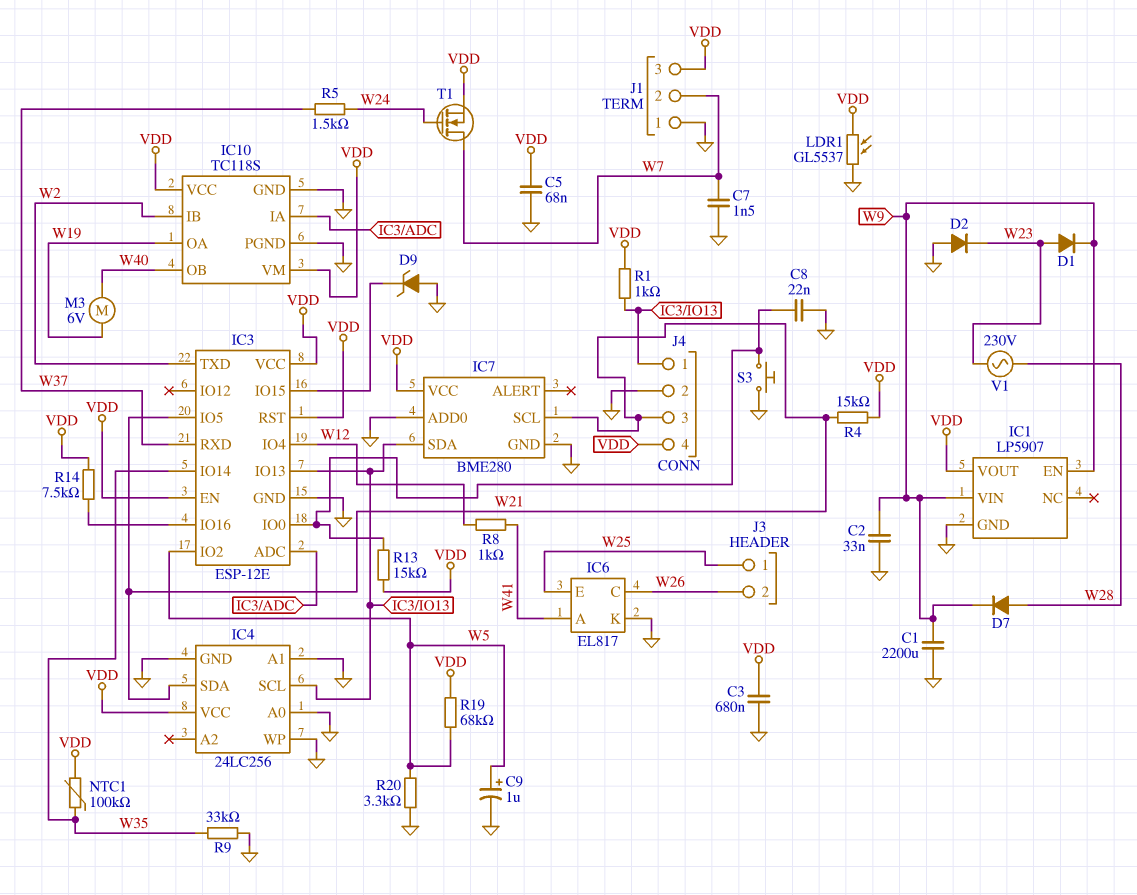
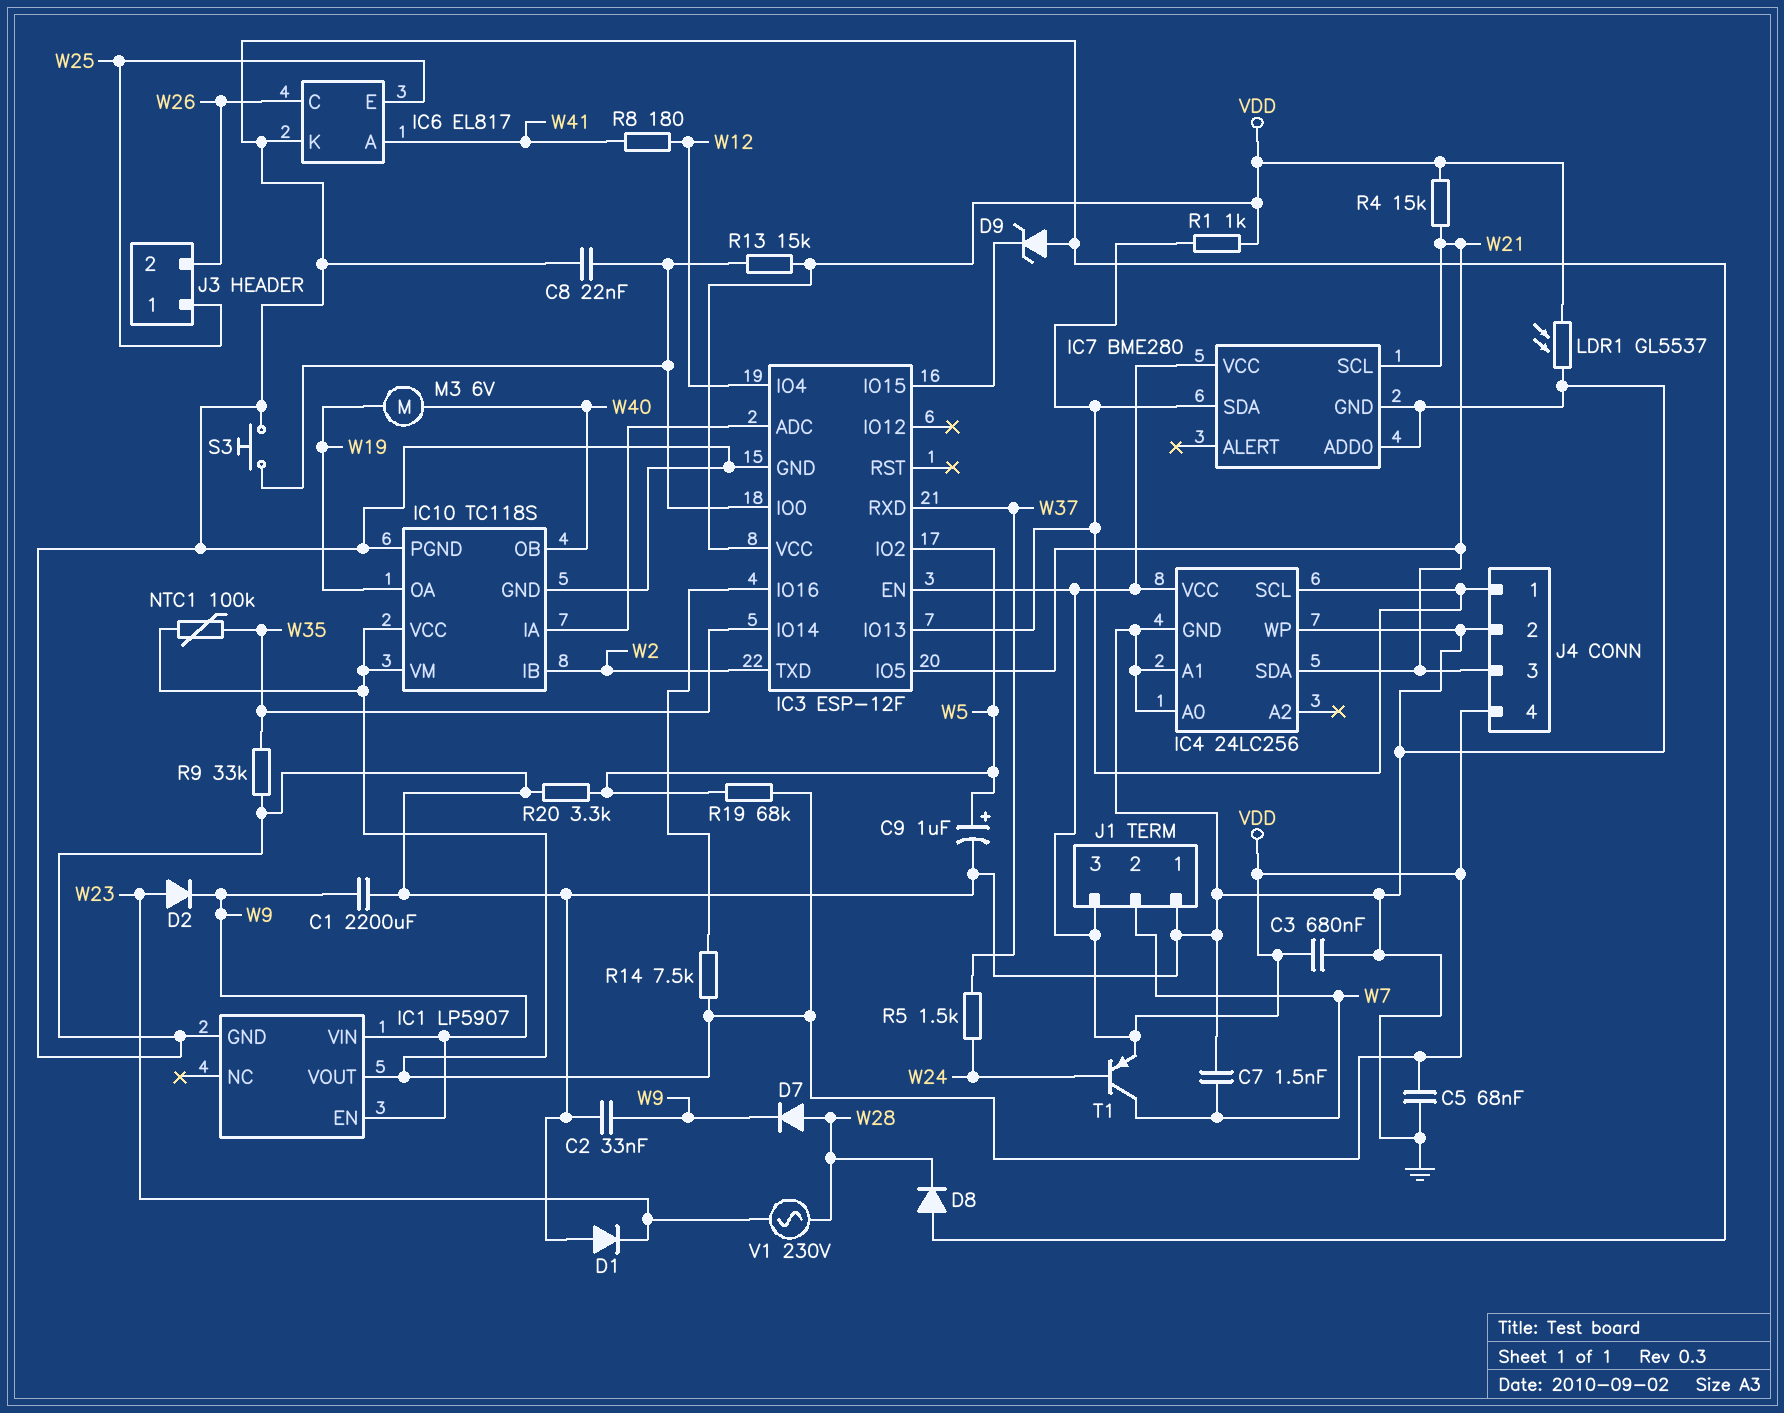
D1: diode (A W23, K W9) -> diode (A GND, K W23)
D2: diode (A GND, K W23) -> diode (A W23, K W9)
D8: none -> diode (A GND, K W28)
IC3: ESP-12E -> ESP-12F
IC3 pin RST: VDD -> none
R8: 1k (W12, W41) -> 180 (W12, W41)
T1: NMOS (G W24, D W7, S VDD) -> PNP (B W24, C W7, E VDD)

